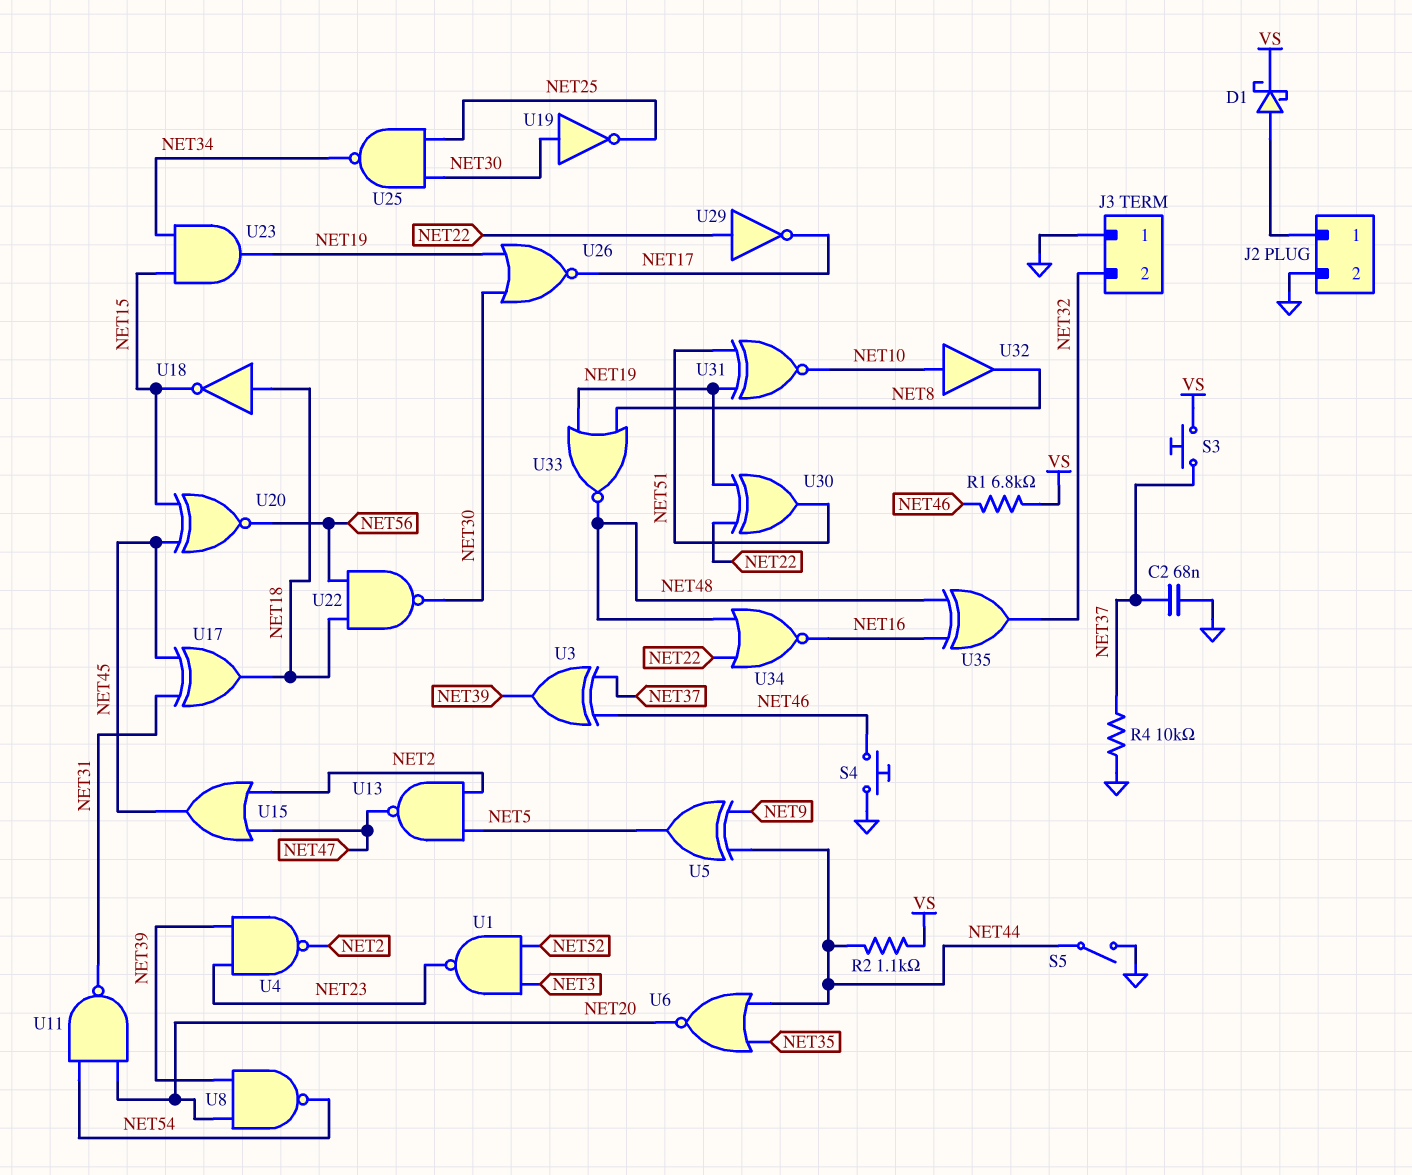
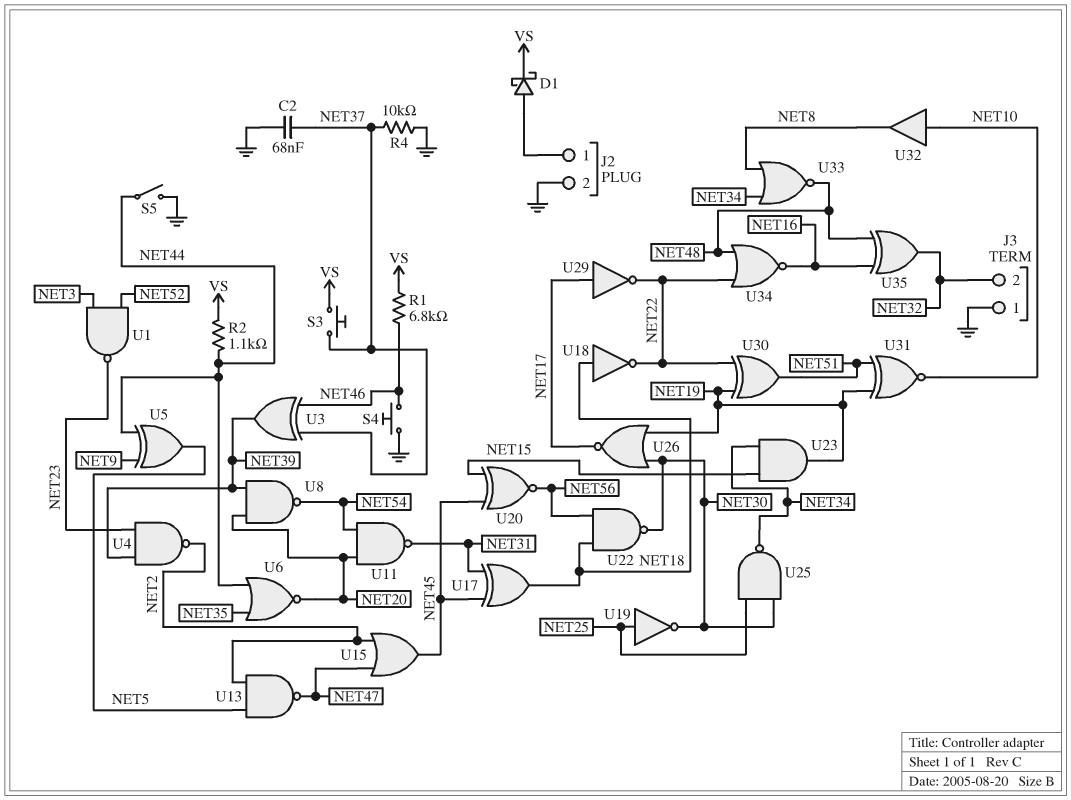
U18: NOT (in NET18, out NET15) -> NOT (in NET18, out NET22)
U19: NOT (in NET30, out NET25) -> NOT (in NET25, out NET30)
U29: NOT (in NET22, out NET17) -> NOT (in NET17, out NET22)
U33: NOR (in NET8, in NET19, out NET48) -> NOR (in NET8, in NET34, out NET48)

